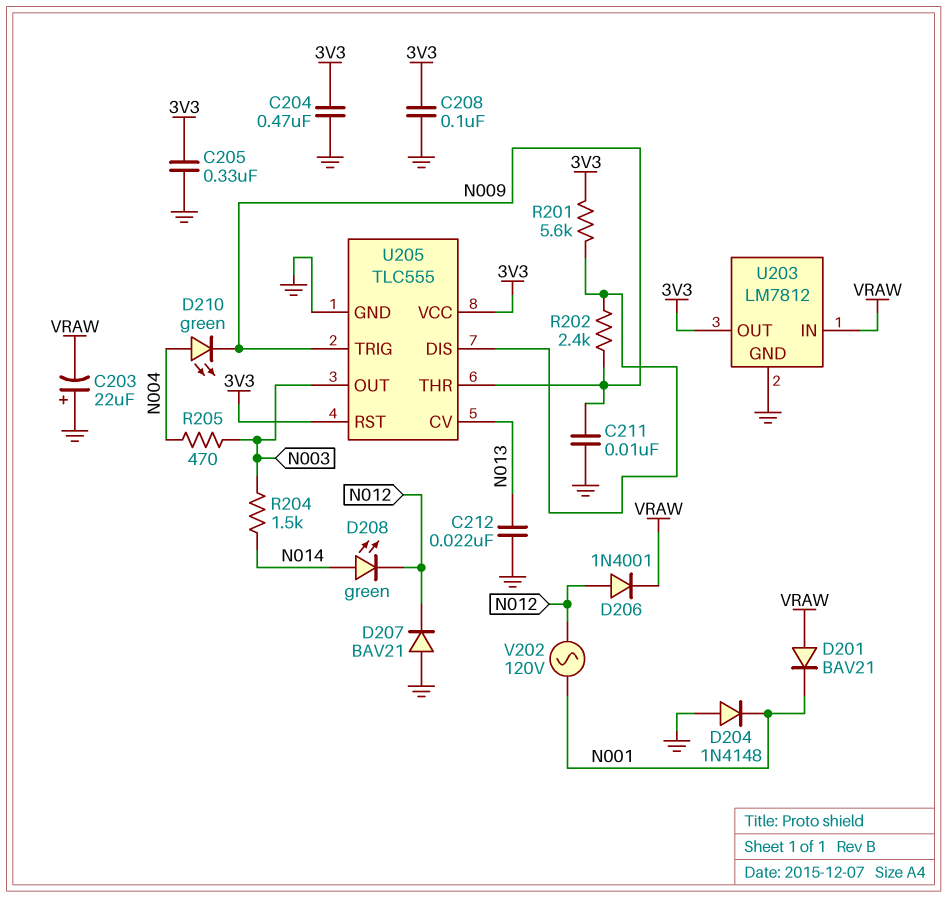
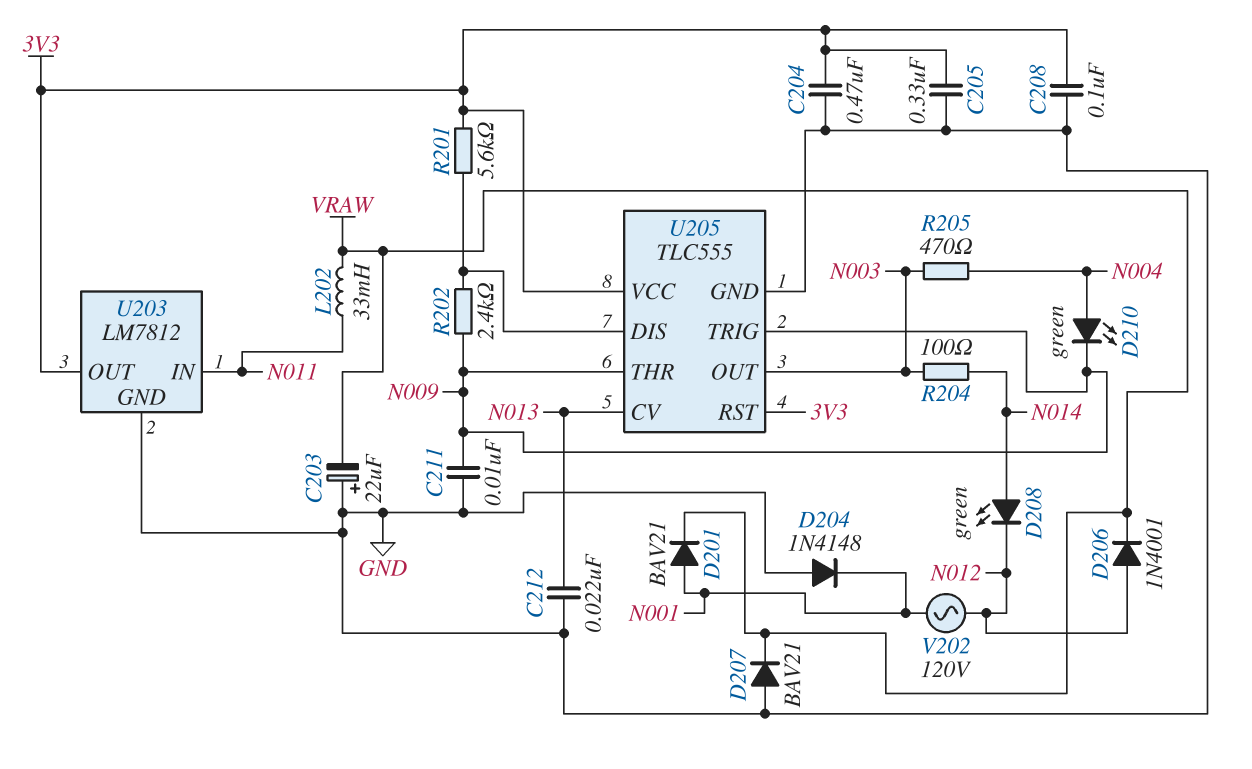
D201: diode BAV21 (A VRAW, K N001) -> diode BAV21 (A N001, K VRAW)
D207: diode BAV21 (A GND, K N012) -> diode BAV21 (A GND, K VRAW)
L202: none -> 33mH (N011, VRAW)
R204: 1.5k (N003, N014) -> 100 (N003, N014)
U203 pin IN: VRAW -> N011

